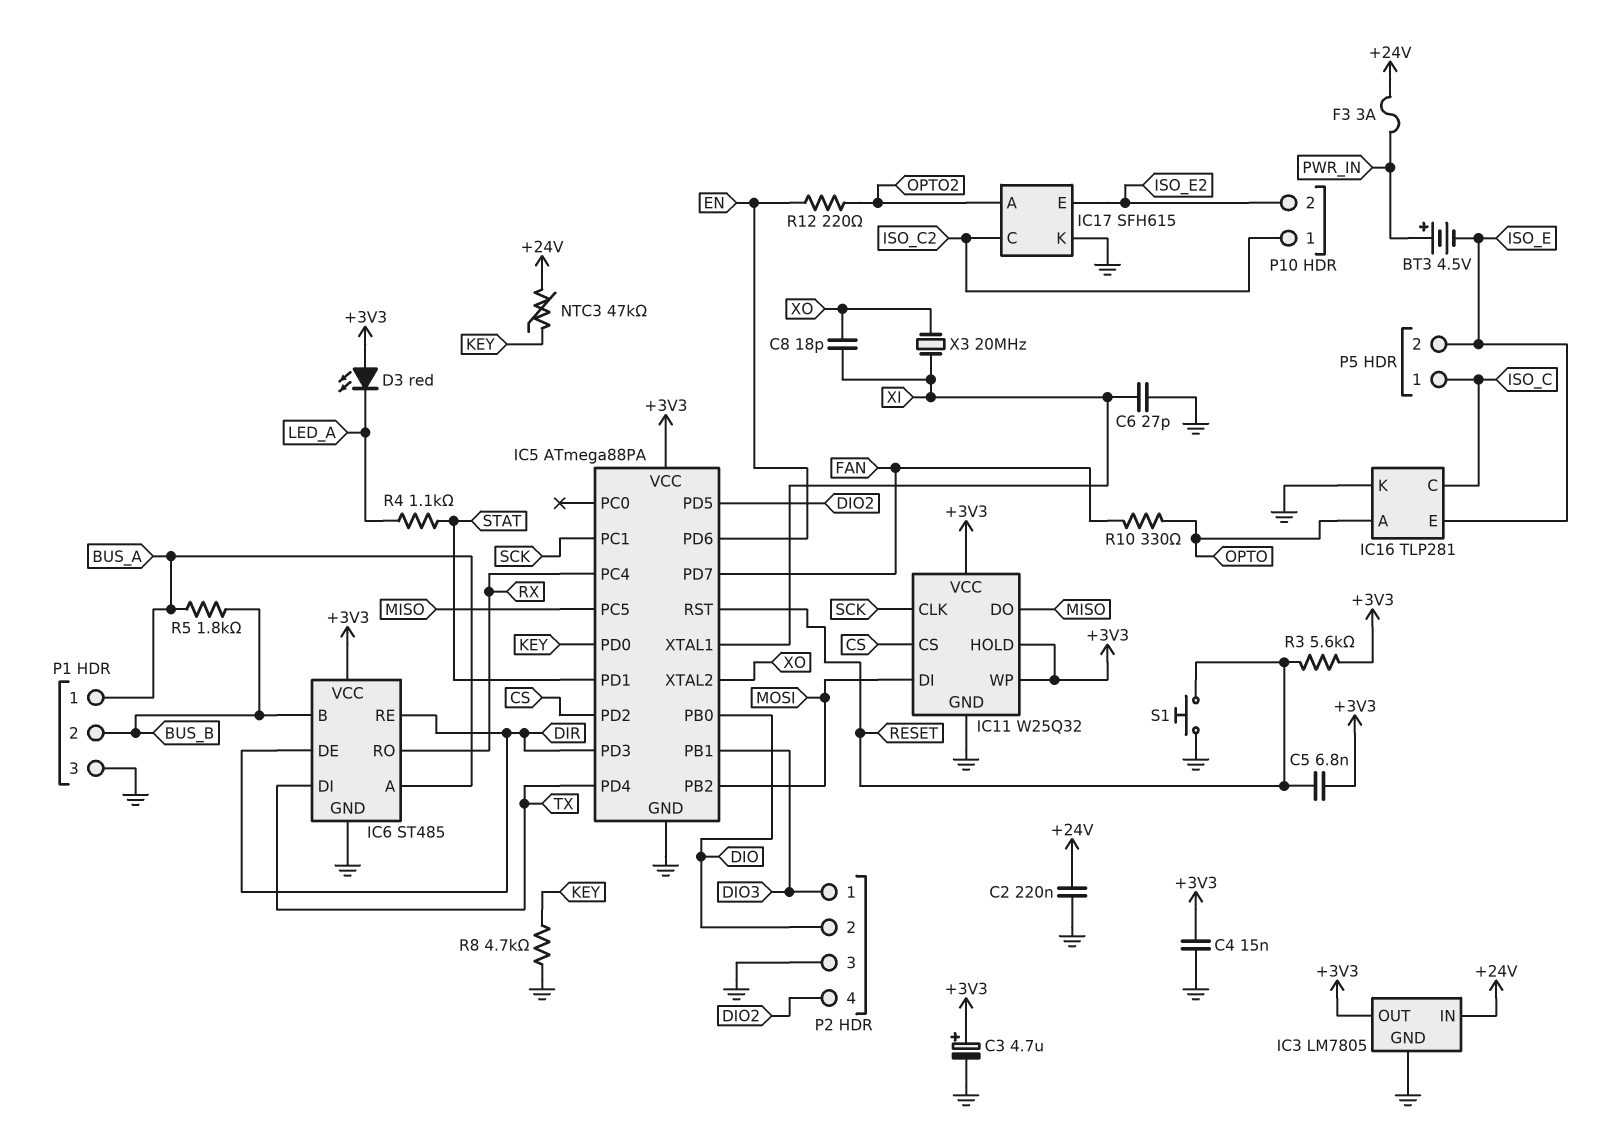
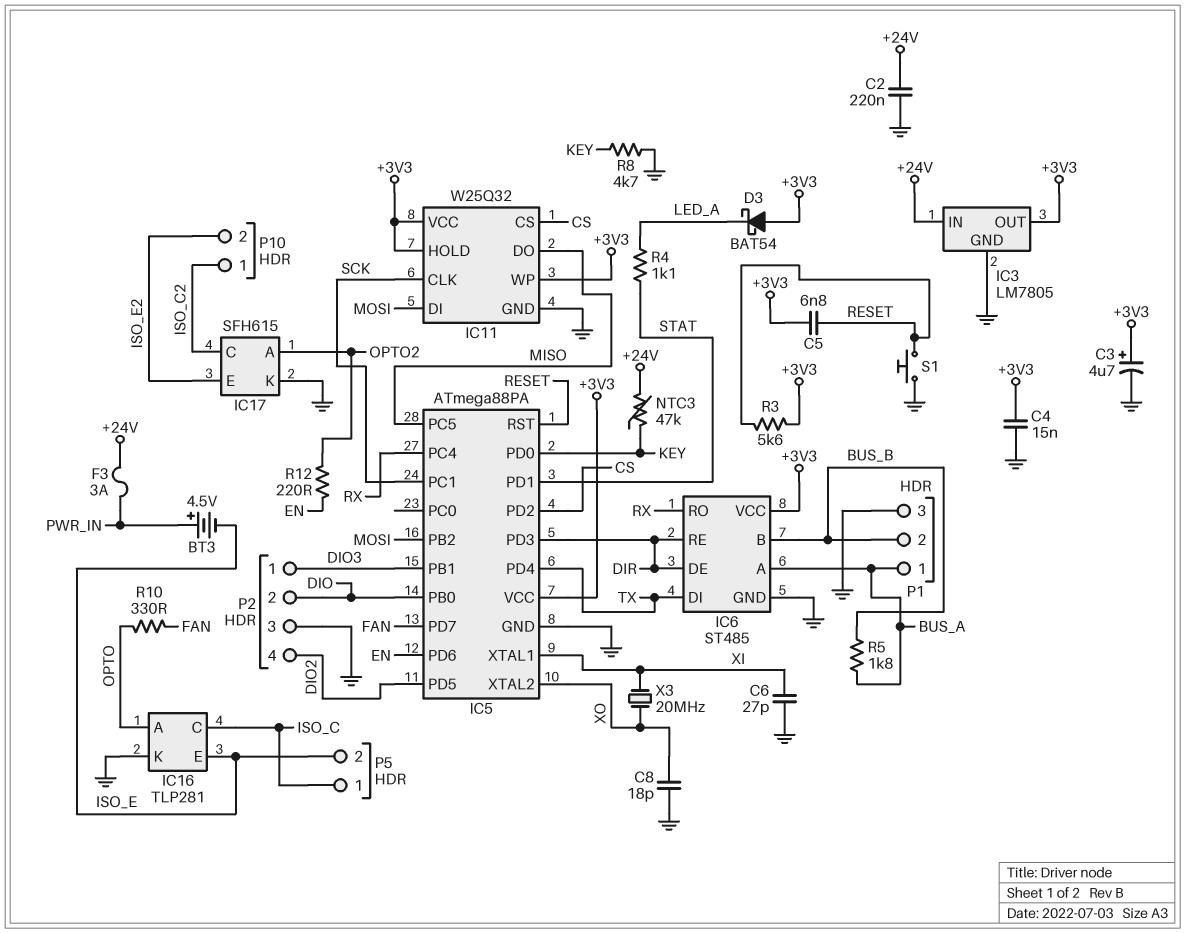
C8: 18pF (XI, XO) -> 18pF (GND, XO)
D3: LED red (A +3V3, K LED_A) -> schottky BAT54 (A +3V3, K LED_A)

